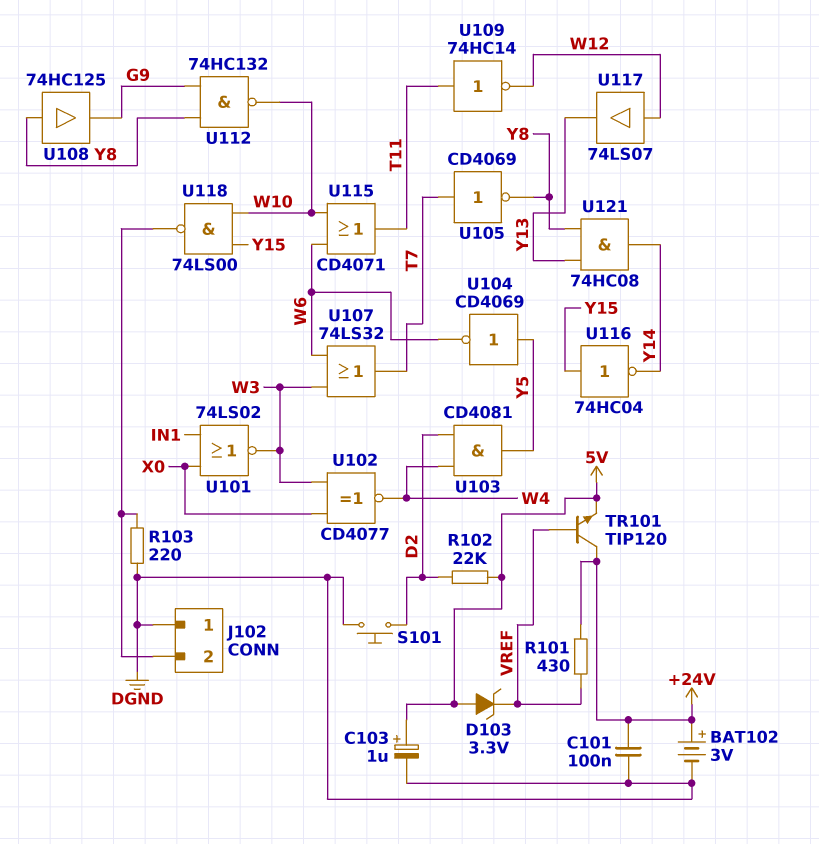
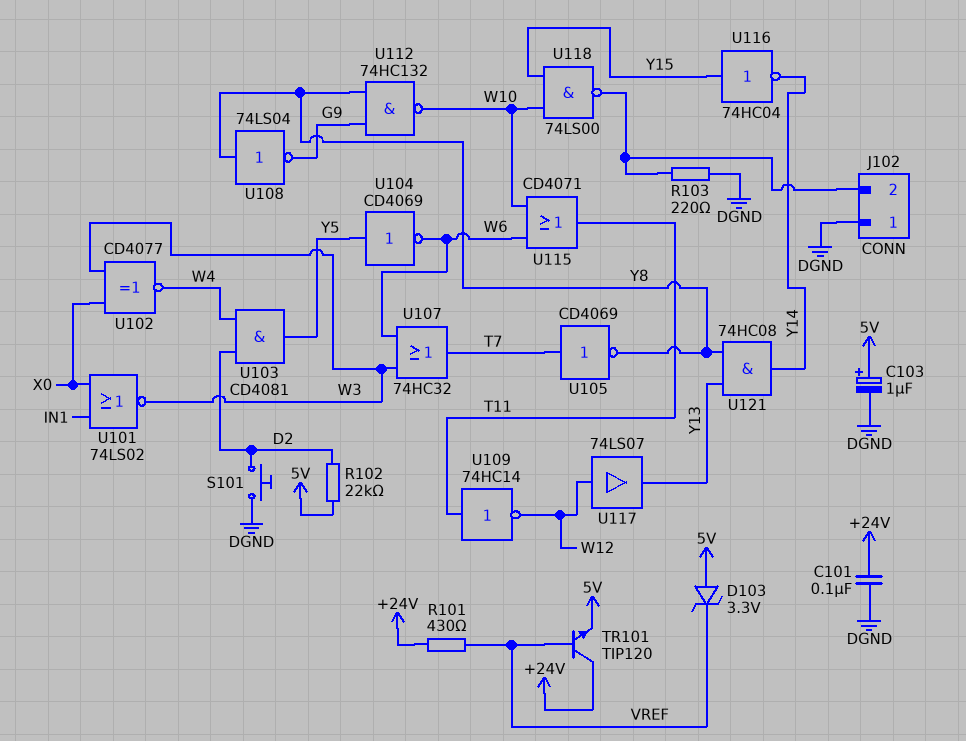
BAT102: 3V (plus +24V, minus DGND) -> none
U107: OR 74LS32 (in W3, in W6, out T7) -> OR 74HC32 (in W3, in W6, out T7)
U108: buffer 74HC125 (in Y8, out G9) -> NOT 74LS04 (in Y8, out G9)

